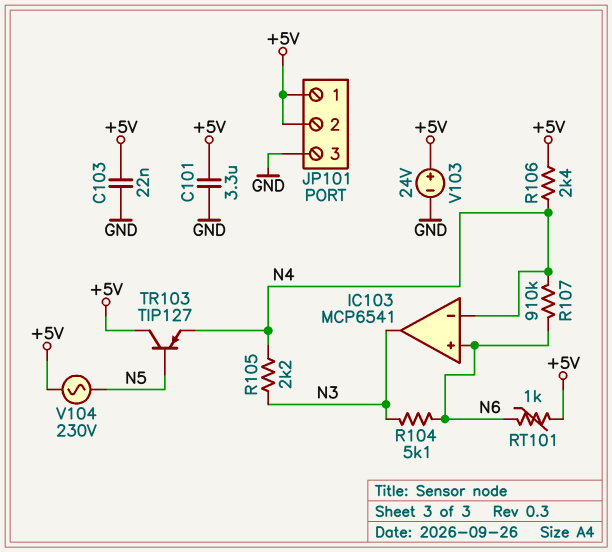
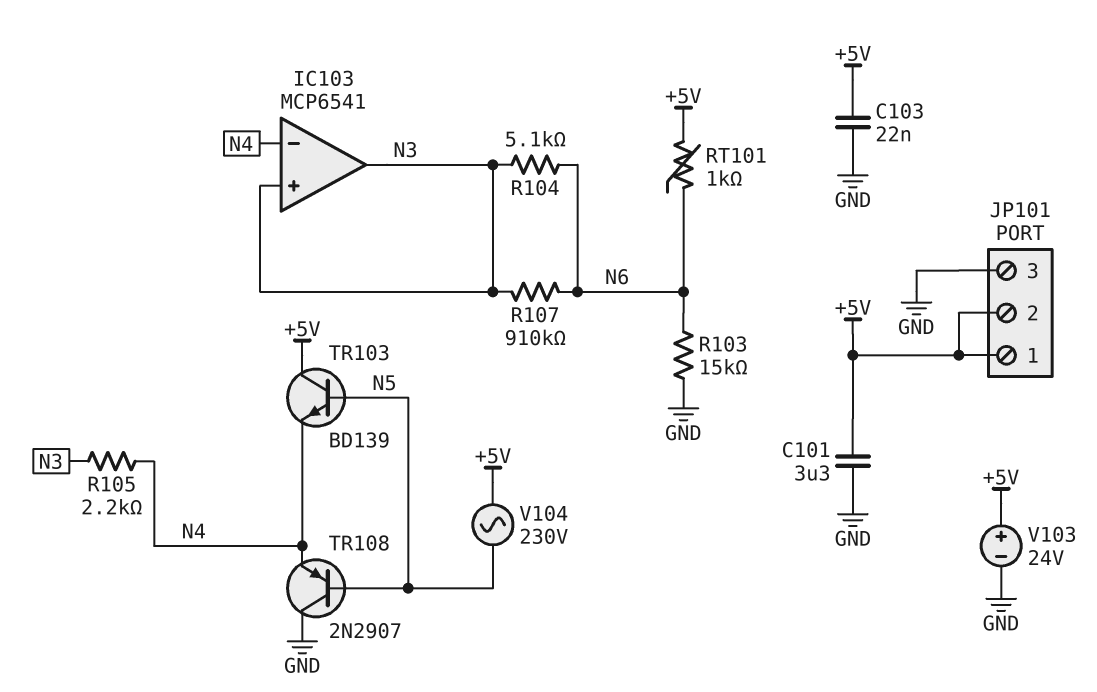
IC103 pin in+: N6 -> N3
R103: none -> 15k (GND, N6)
R106: 2.4k (+5V, N4) -> none
R107: 910k (N4, N6) -> 910k (N3, N6)
TR103: PNP TIP127 (B N5, C +5V, E N4) -> NPN BD139 (B N5, C +5V, E N4)
TR108: none -> PNP 2N2907 (B N5, C GND, E N4)

